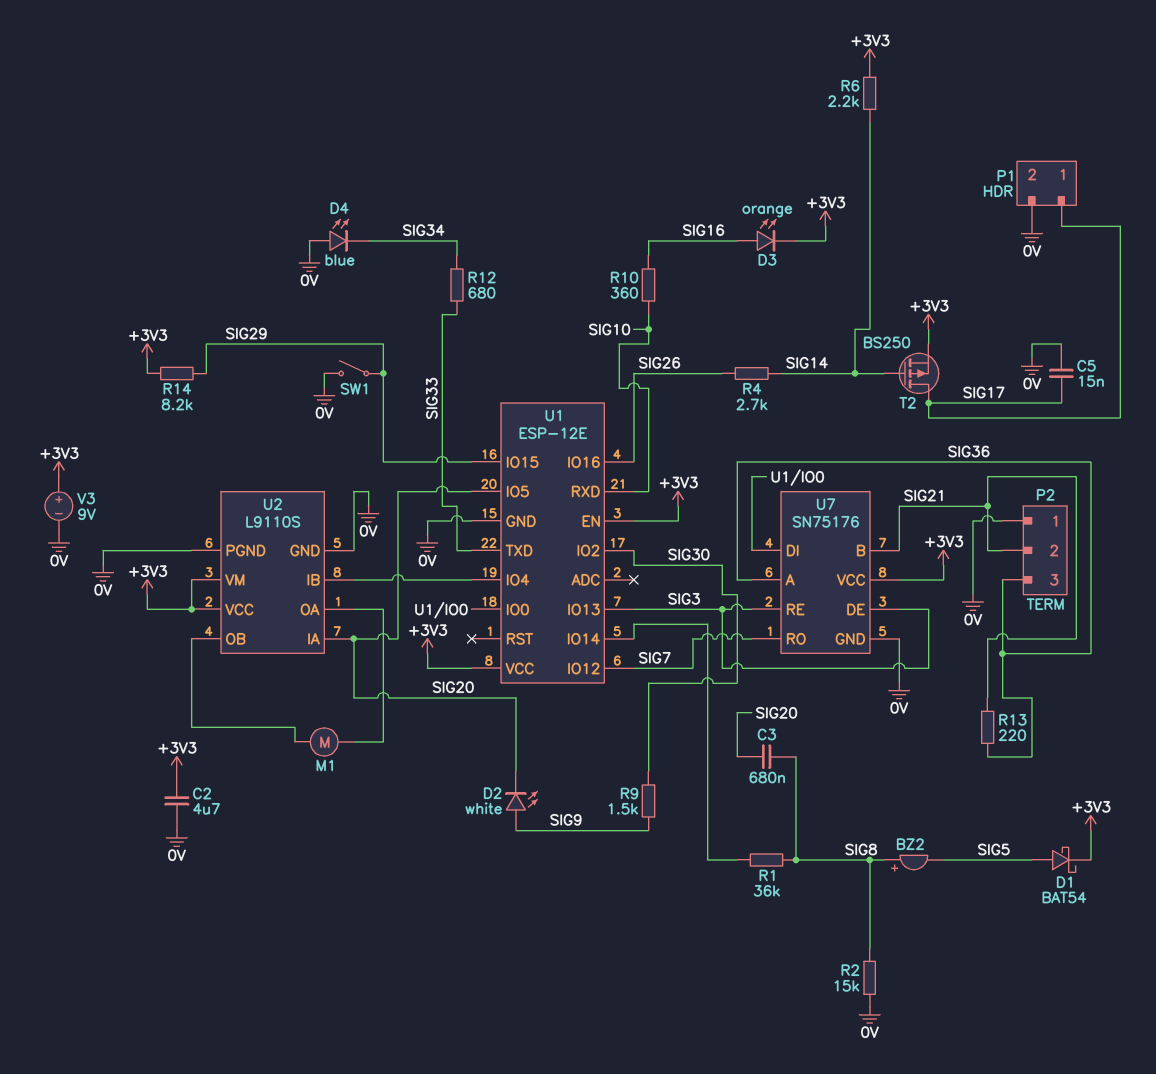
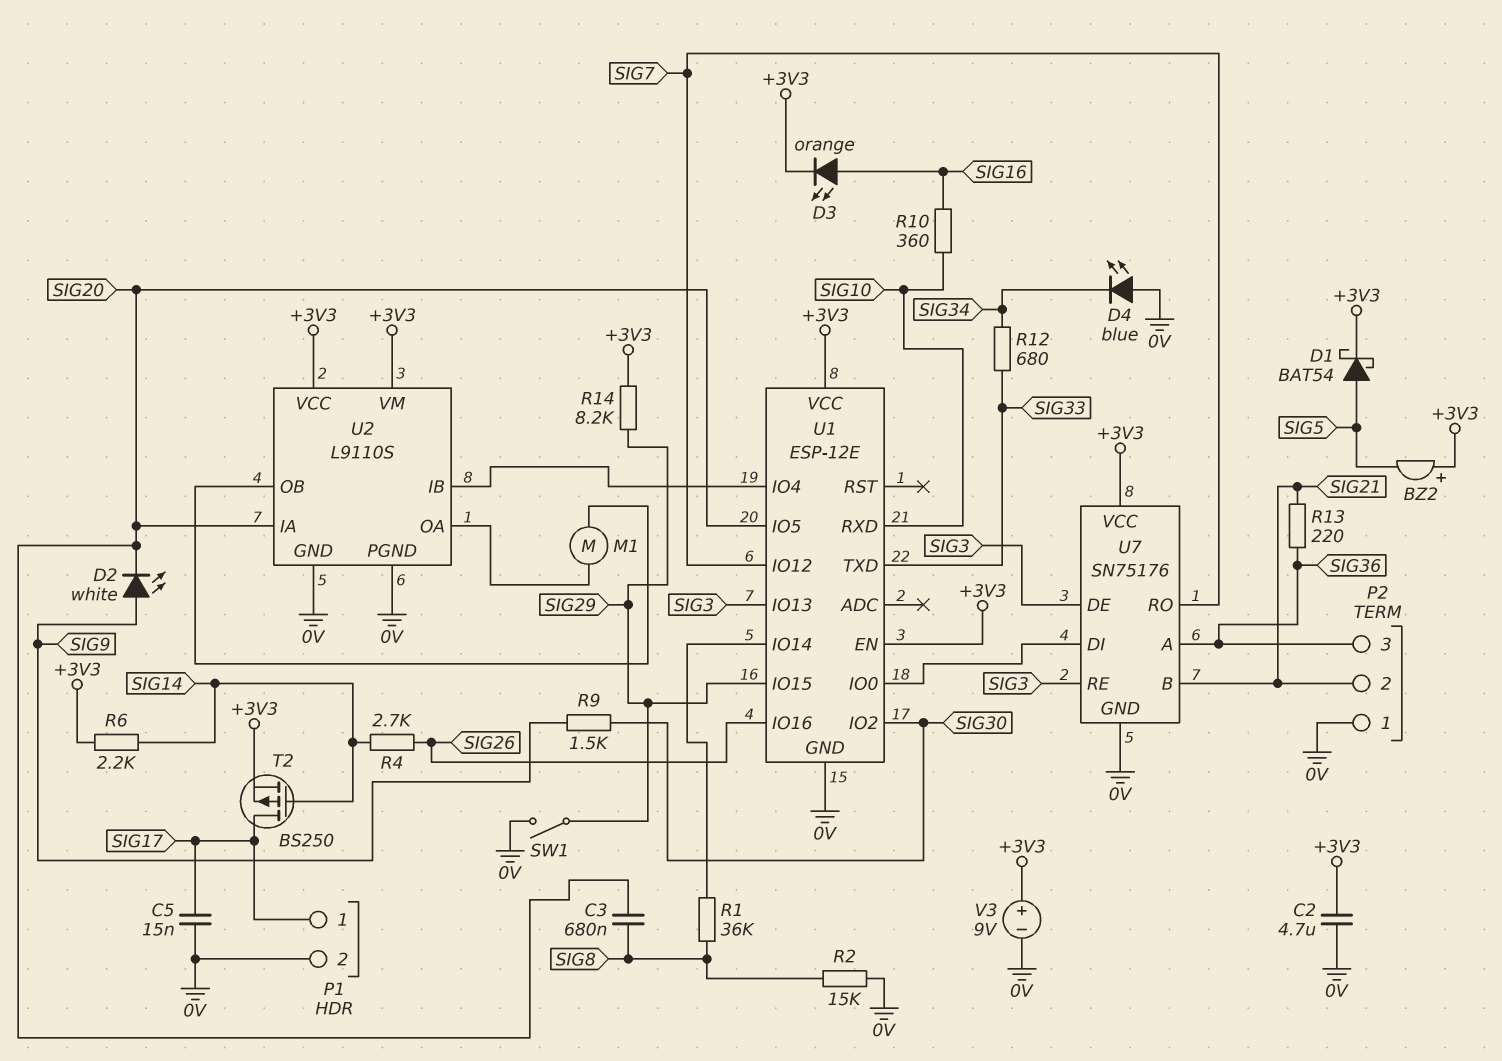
BZ2: buzzer (plus SIG8, minus SIG5) -> buzzer (plus +3V3, minus SIG5)

